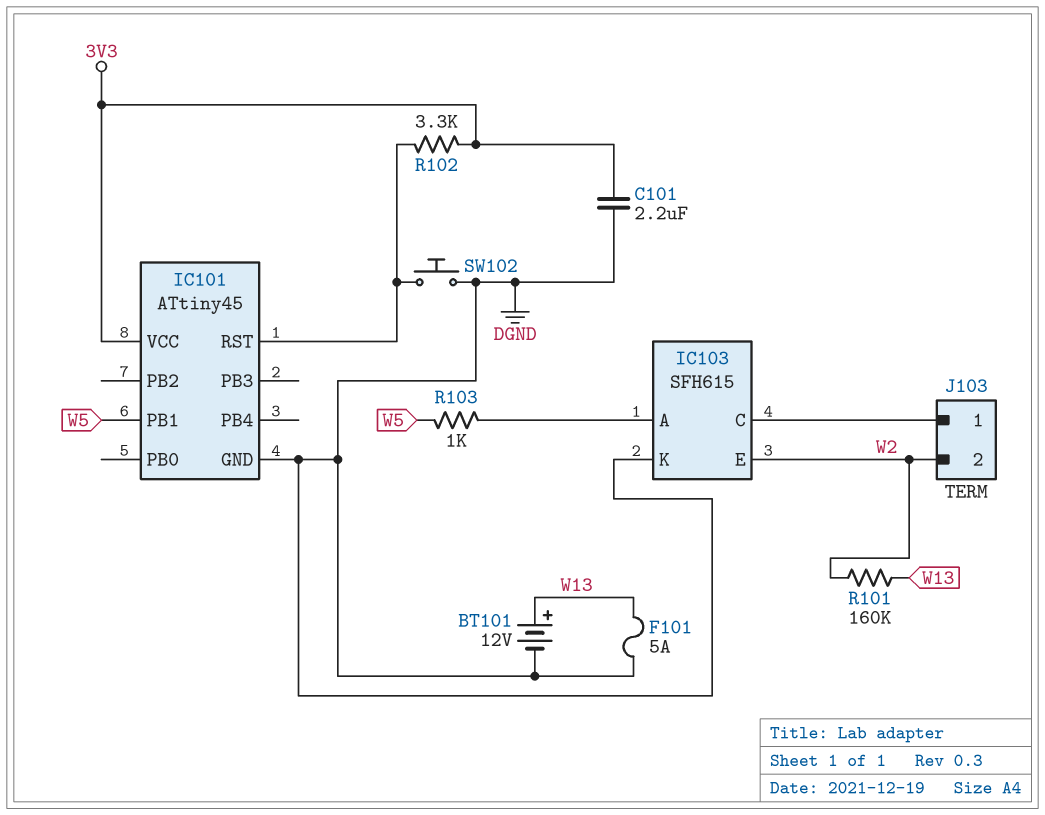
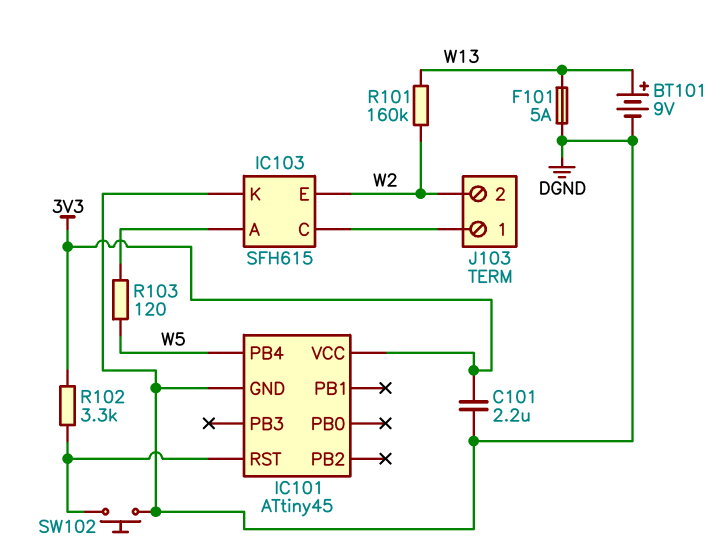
BT101: 12V (plus W13, minus DGND) -> 9V (plus W13, minus DGND)
IC101 pin PB1: W5 -> none
IC101 pin PB4: none -> W5
R103: 1k (IC103/A, W5) -> 120 (IC103/A, W5)

